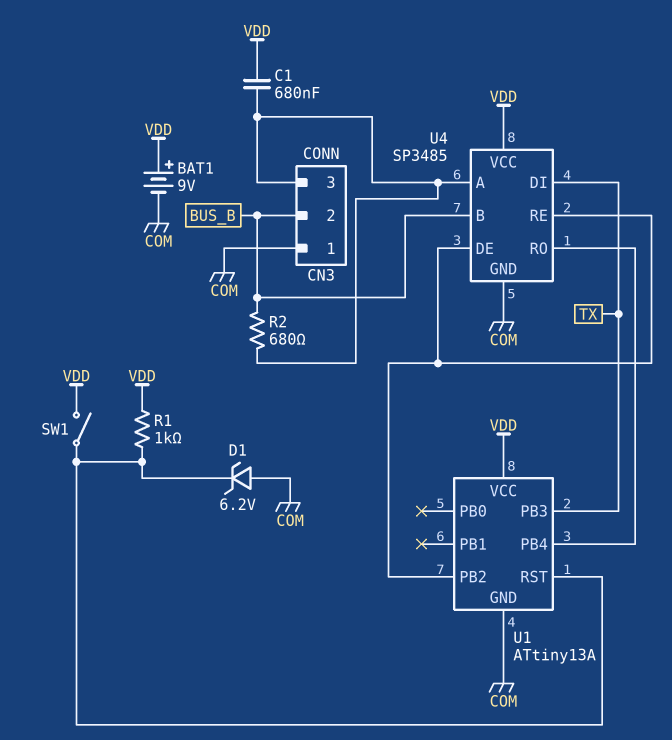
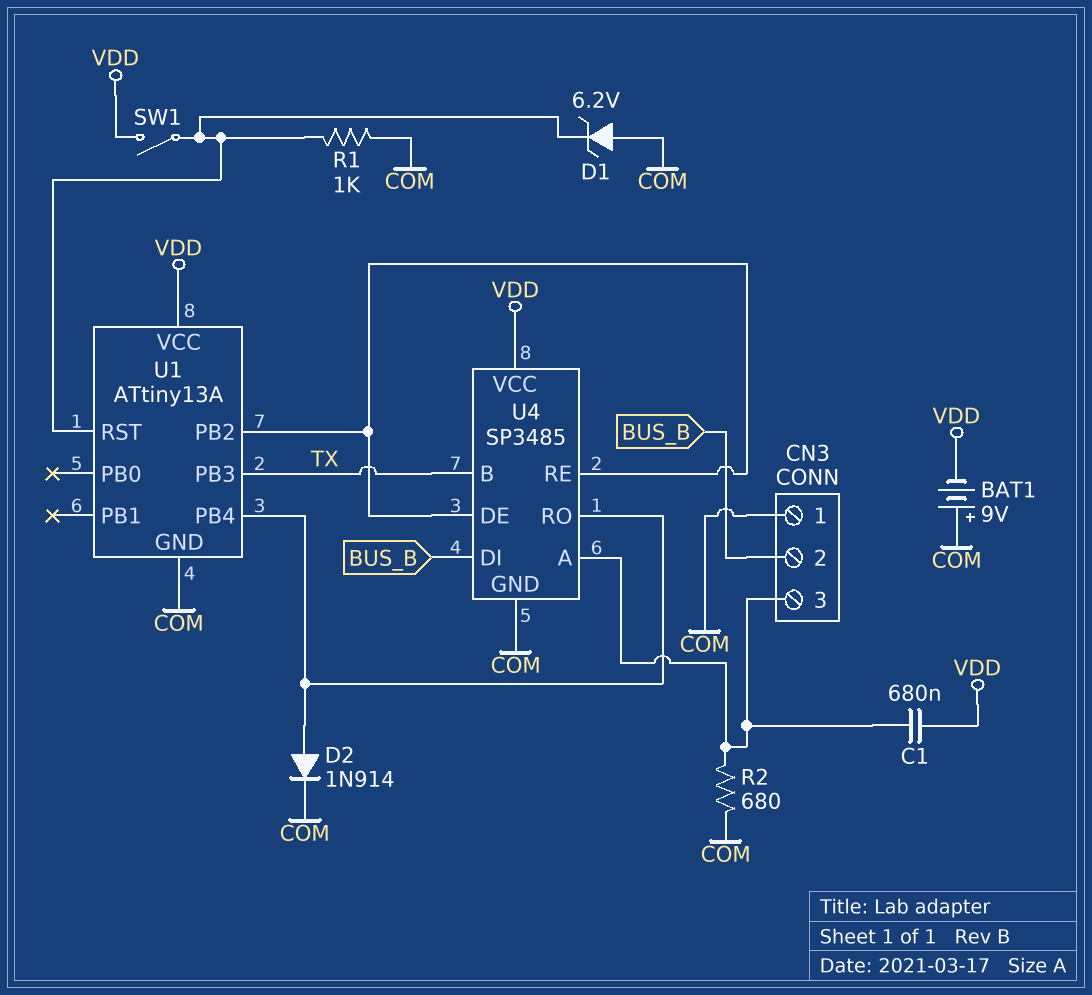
BAT1: 9V (plus VDD, minus COM) -> 9V (plus COM, minus VDD)
D2: none -> diode 1N914 (A U1/PB4, K COM)
R1: 1k (U1/RST, VDD) -> 1k (COM, U1/RST)
R2: 680 (BUS_B, CN3/3) -> 680 (CN3/3, COM)
U4 pin B: BUS_B -> TX
U4 pin DI: TX -> BUS_B

